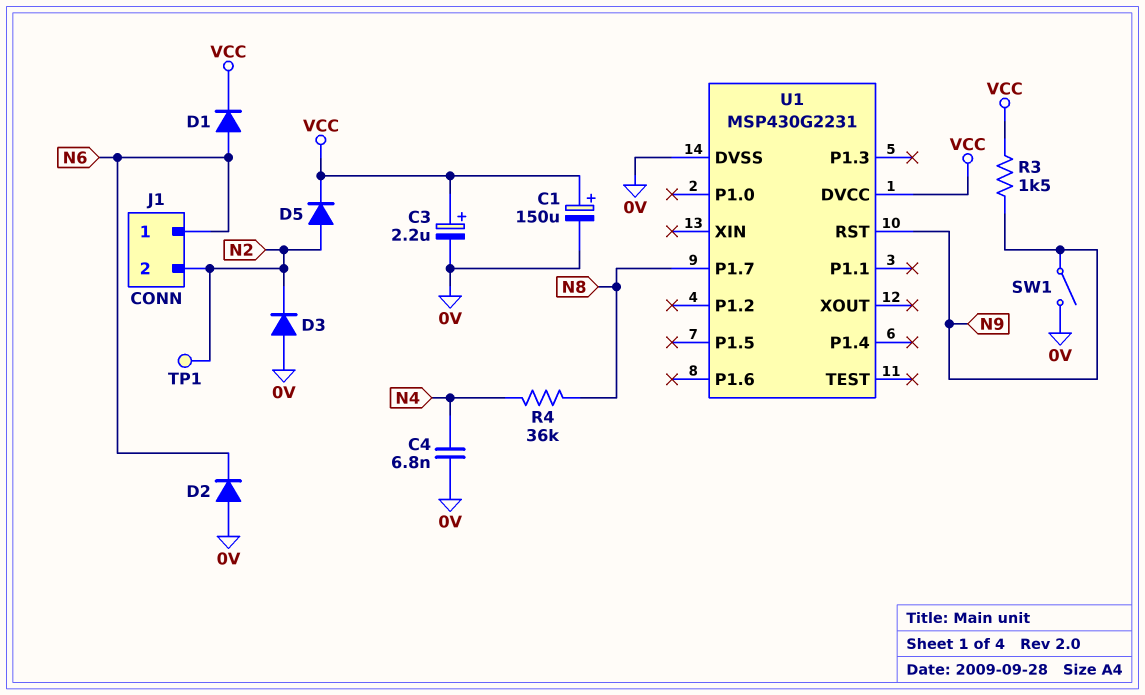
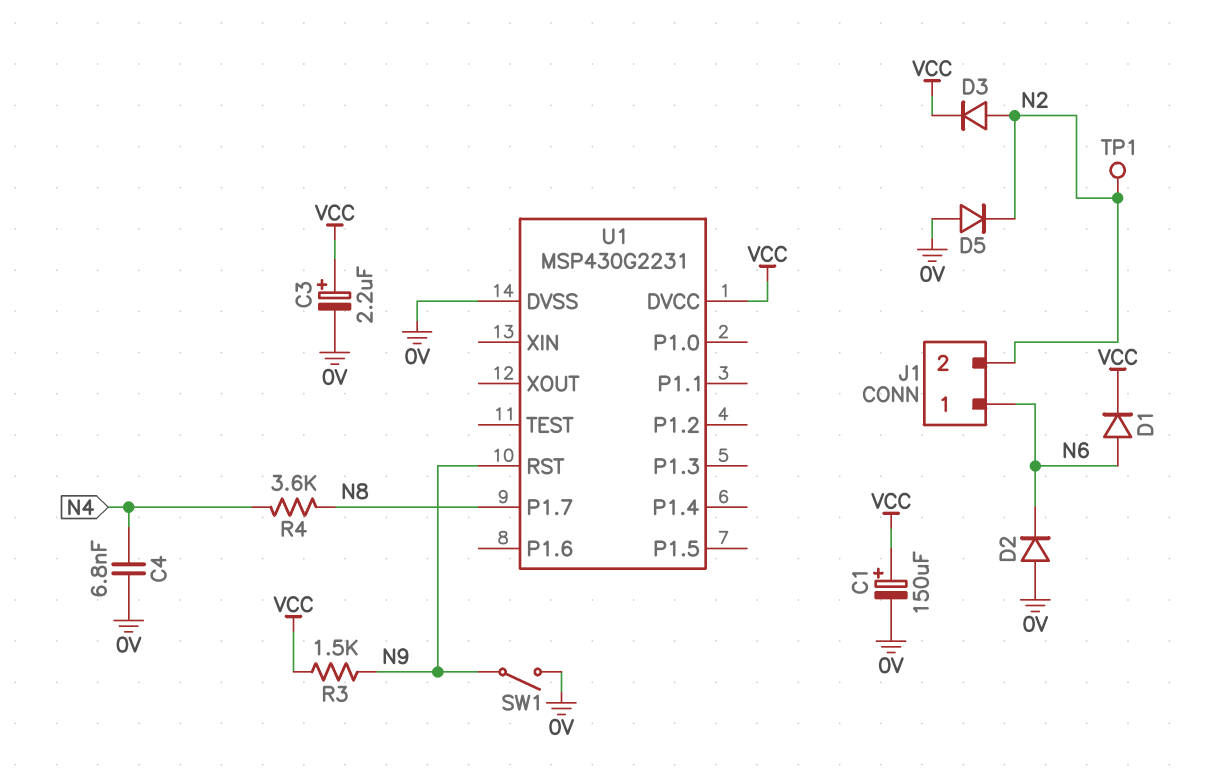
D3: diode (A 0V, K N2) -> diode (A N2, K VCC)
D5: diode (A N2, K VCC) -> diode (A 0V, K N2)
R4: 36k (N4, N8) -> 3.6k (N4, N8)

